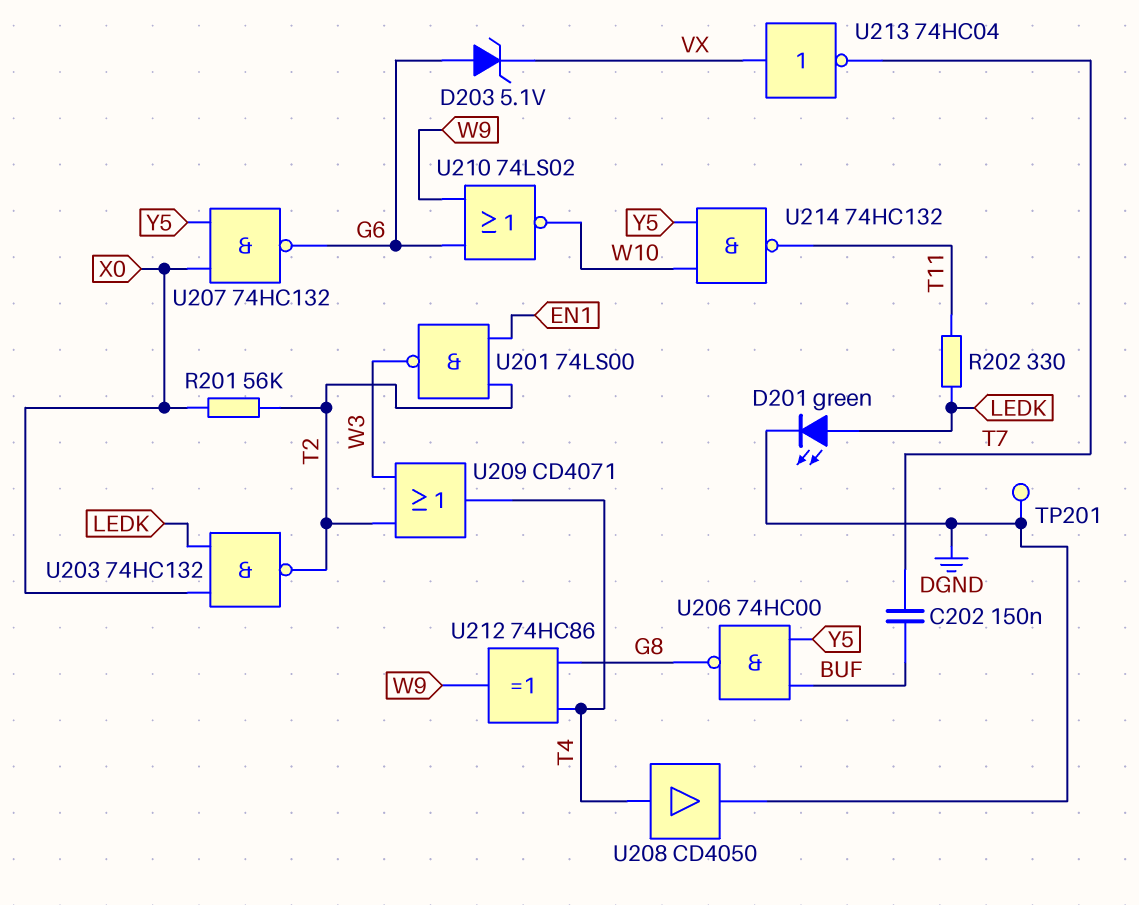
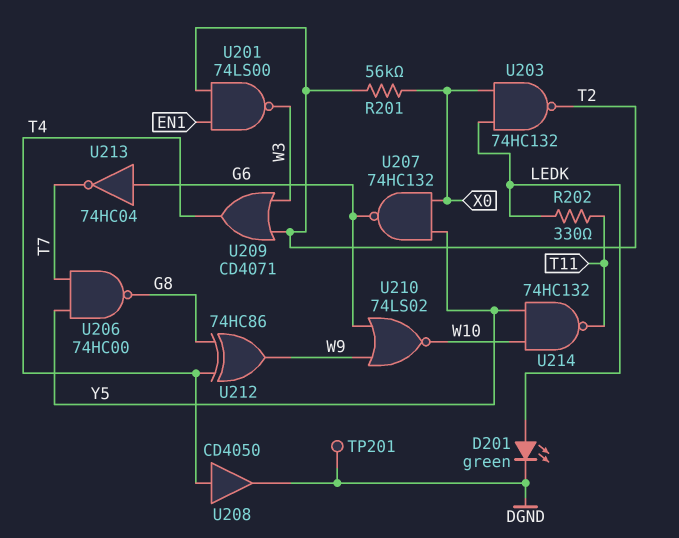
C202: 150nF (BUF, T7) -> none
D203: zener 5.1V (A G6, K VX) -> none
U206: NAND 74HC00 (in BUF, in Y5, out G8) -> NAND 74HC00 (in T7, in Y5, out G8)
U213: NOT 74HC04 (in VX, out T7) -> NOT 74HC04 (in G6, out T7)

